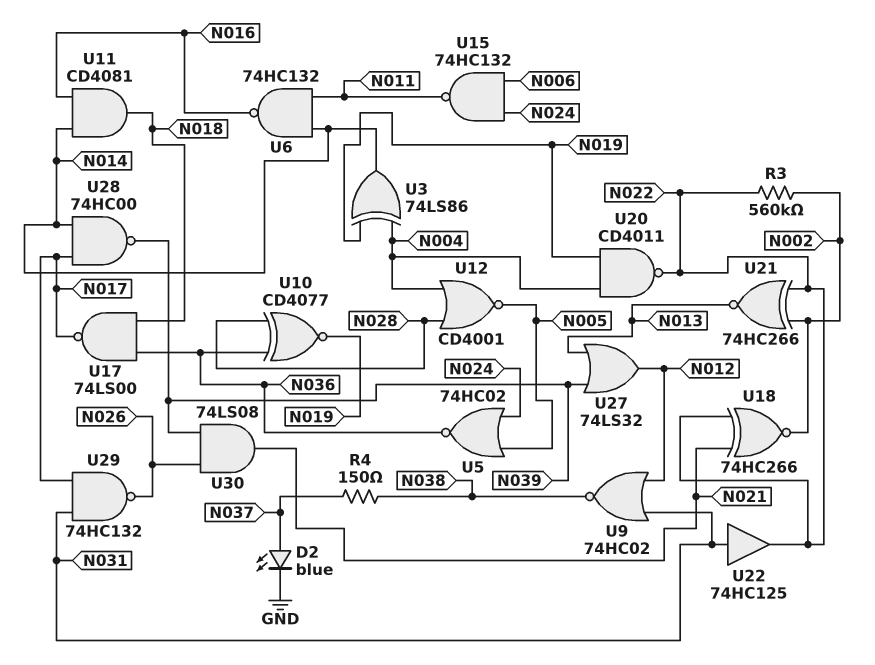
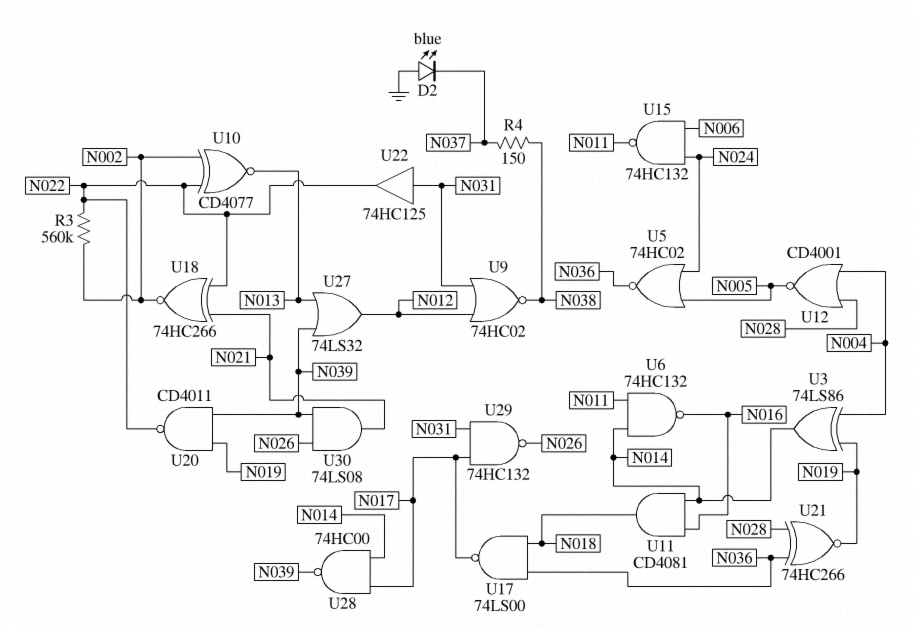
D2: LED blue (A N037, K GND) -> LED blue (A GND, K N037)
U10: XNOR CD4077 (in N028, in N036, out N019) -> XNOR CD4077 (in N002, in N022, out N013)
U20: NAND CD4011 (in N004, in N019, out N022) -> NAND CD4011 (in N019, in N039, out N022)
U21: XNOR 74HC266 (in N002, in N022, out N013) -> XNOR 74HC266 (in N028, in N036, out N019)

